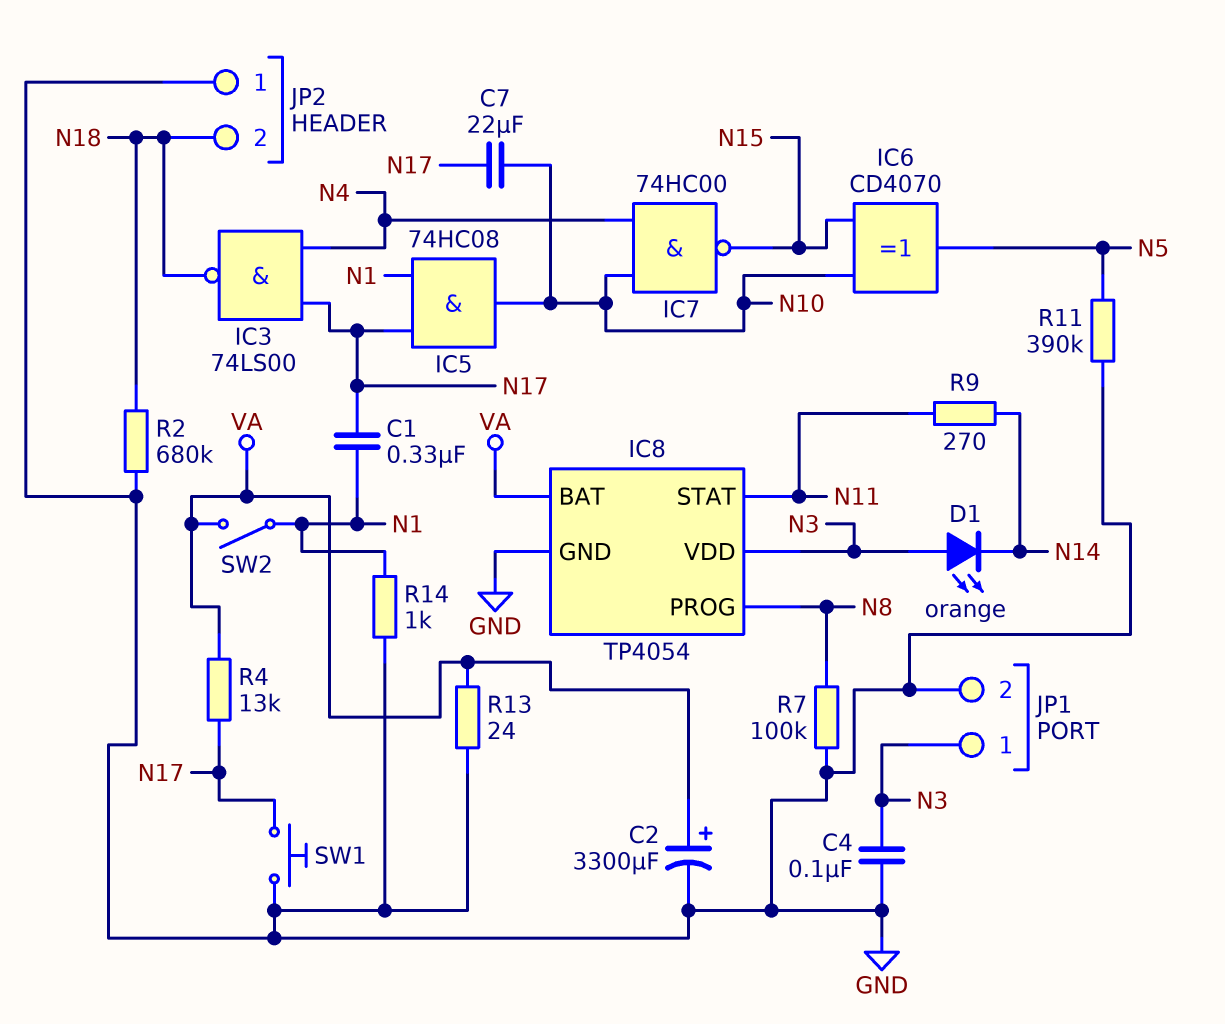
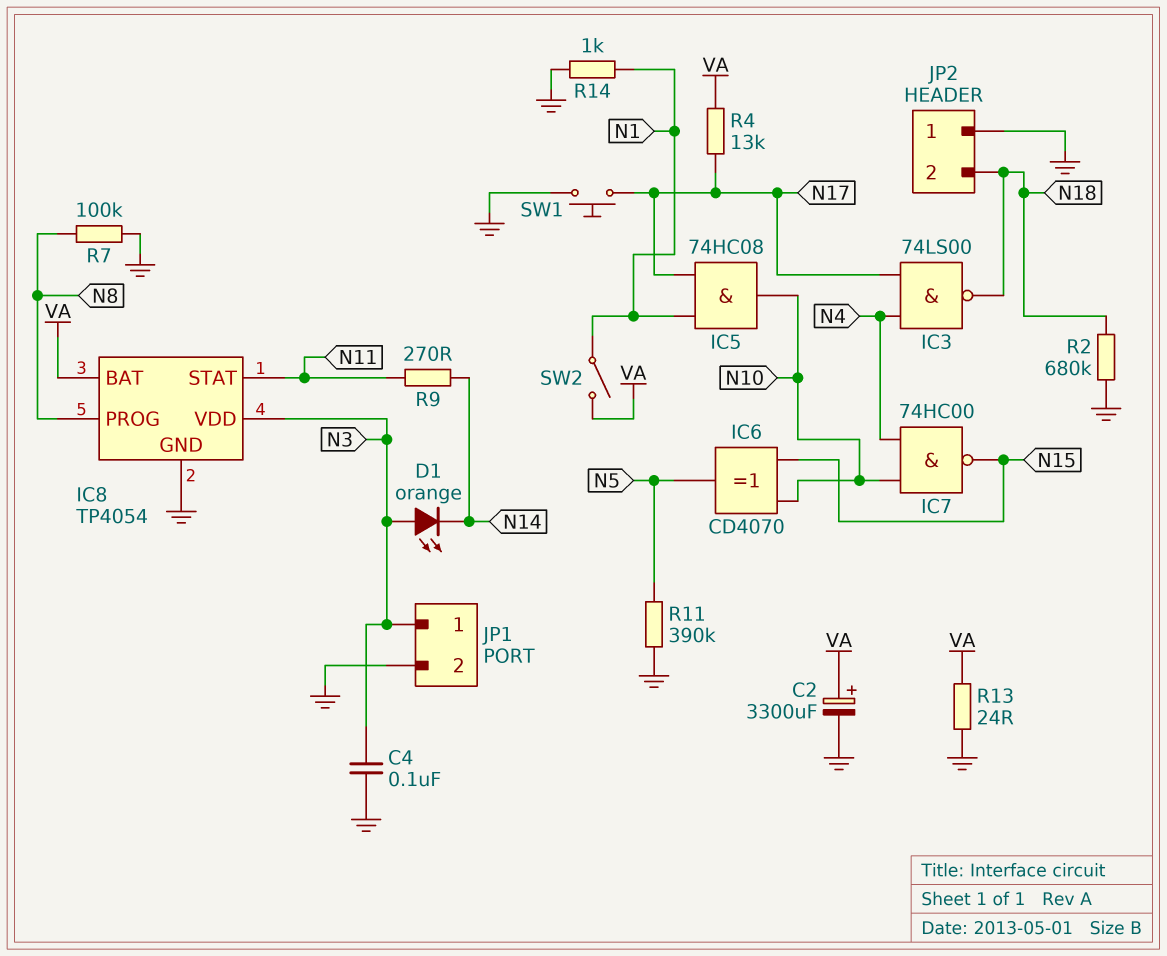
C1: 330nF (N1, N17) -> none
C7: 22uF (N10, N17) -> none

